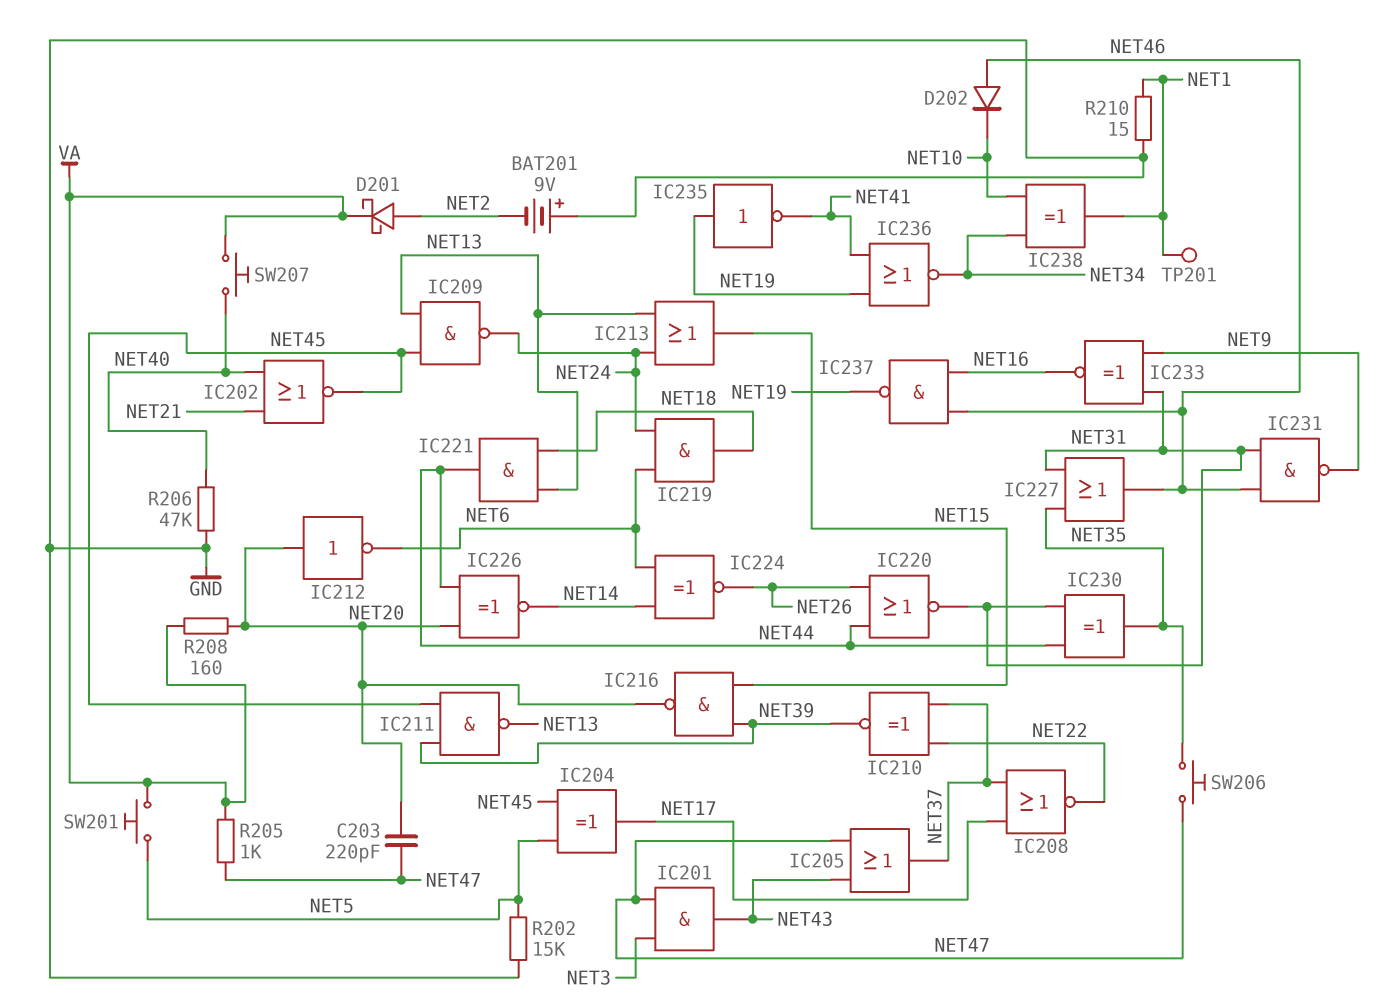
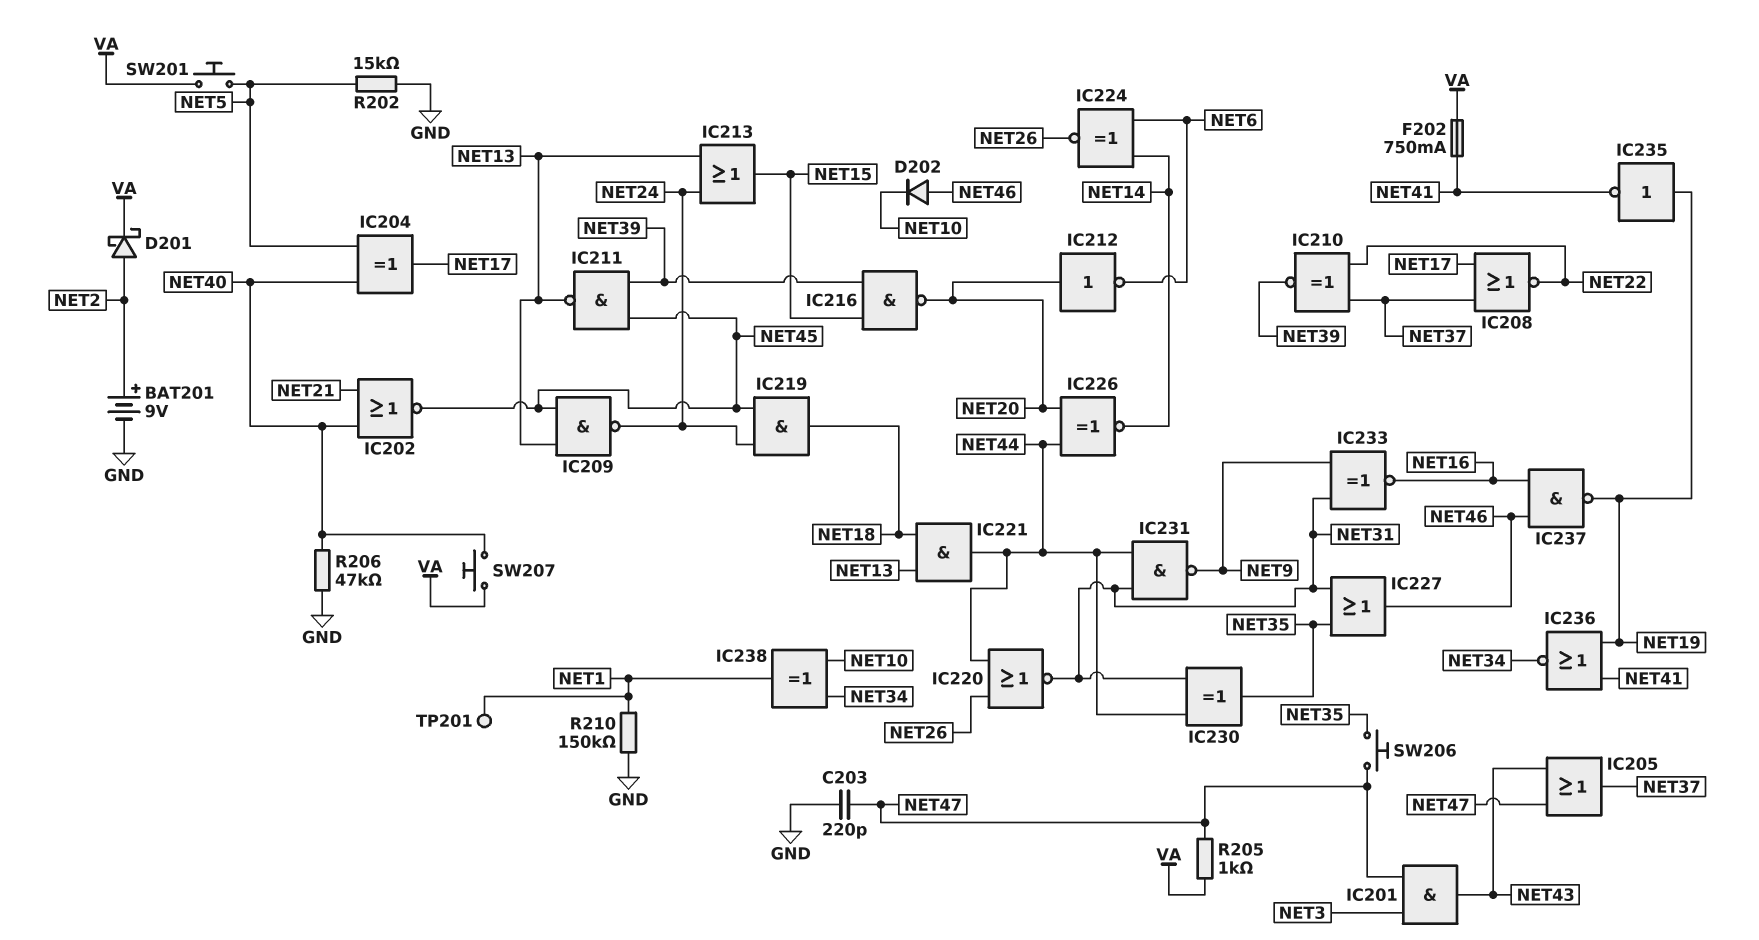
BAT201: 9V (plus GND, minus NET2) -> 9V (plus NET2, minus GND)
C203: 220pF (NET20, NET47) -> 220pF (GND, NET47)
F202: none -> 750mA (NET41, VA)
IC204: XOR (in NET5, in NET45, out NET17) -> XOR (in NET5, in NET40, out NET17)
IC219: AND (in NET6, in NET24, out NET18) -> AND (in NET24, in NET45, out NET18)
IC231: NAND (in NET31, in NET46, out NET9) -> NAND (in NET31, in NET44, out NET9)
R208: 160 (NET20, VA) -> none
R210: 15 (GND, NET1) -> 150k (GND, NET1)

